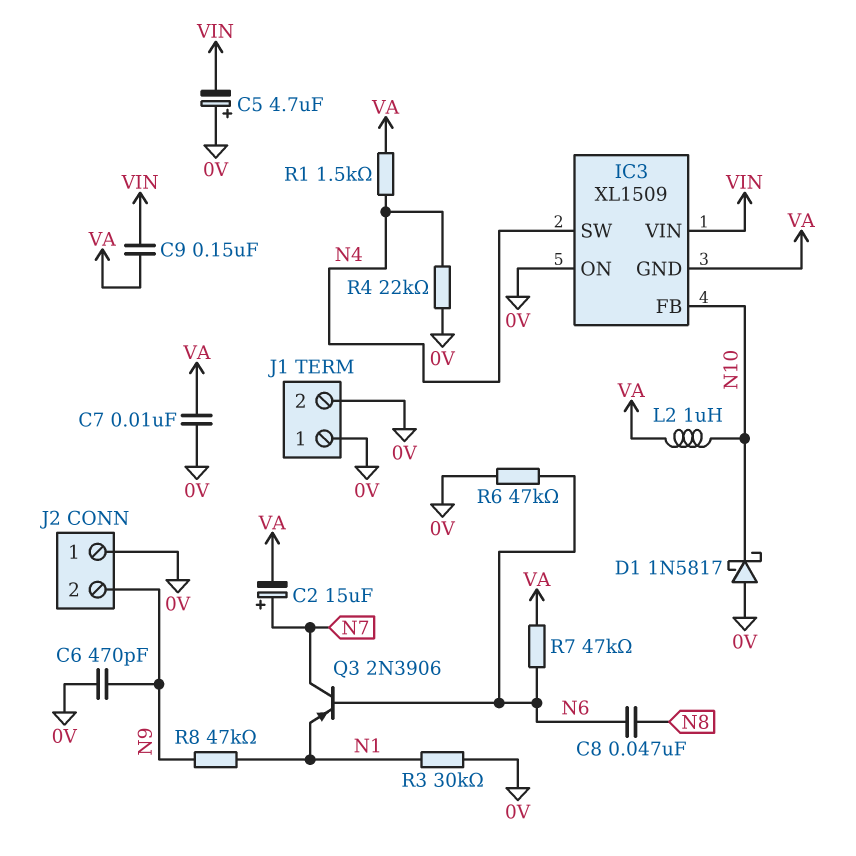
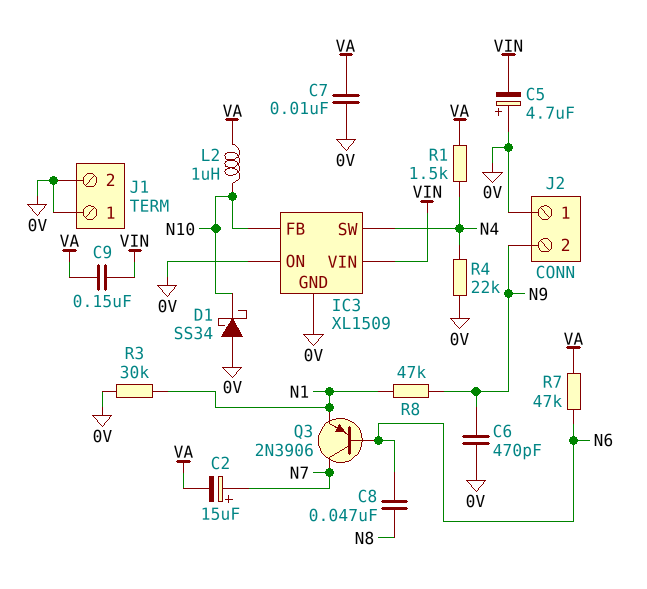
D1: schottky 1N5817 (A 0V, K N10) -> schottky SS34 (A 0V, K N10)
IC3 pin GND: VA -> 0V
R6: 47k (0V, N6) -> none

